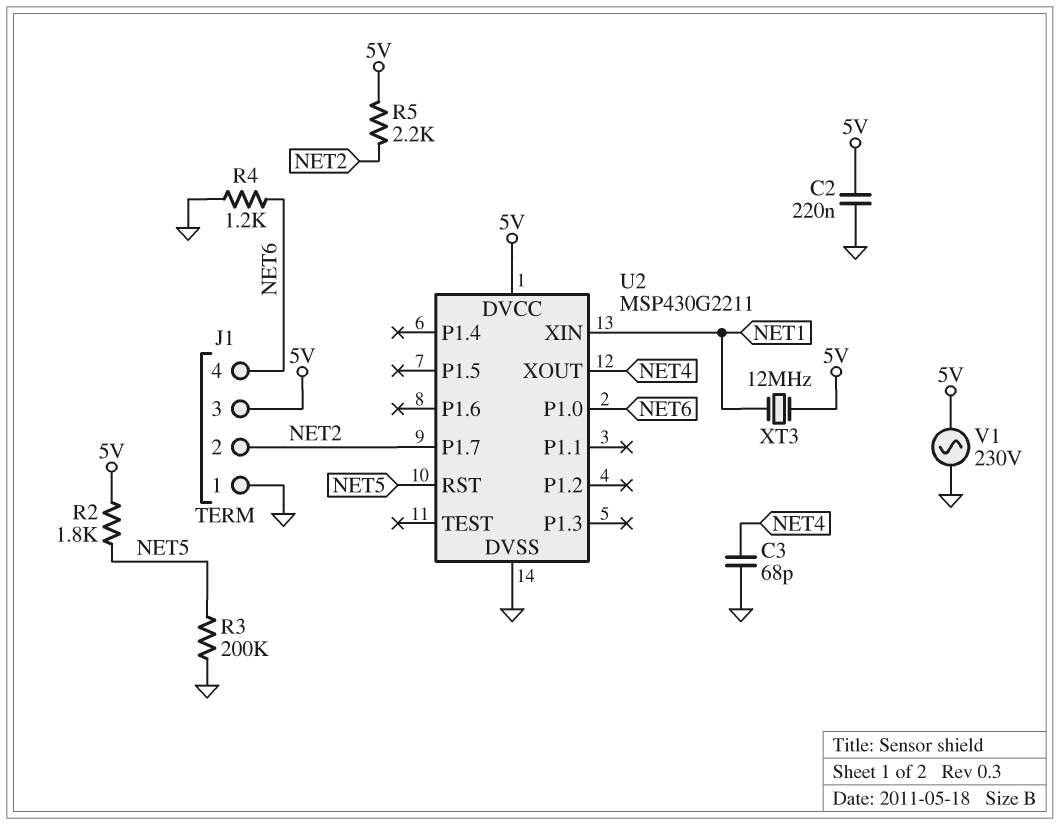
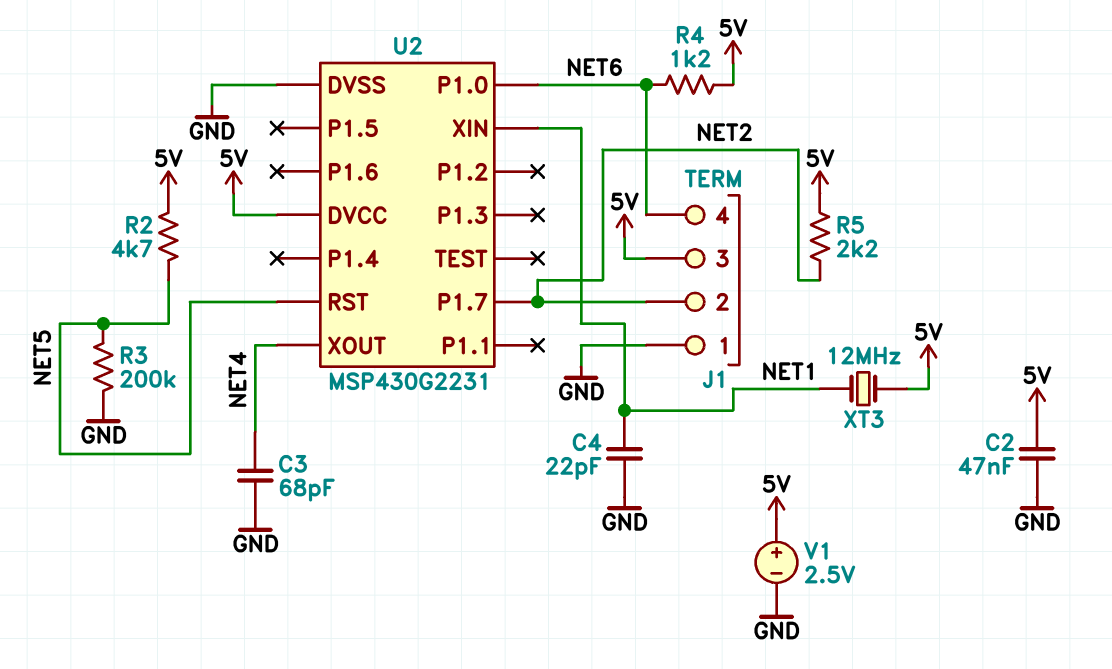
C2: 220nF (5V, GND) -> 47nF (5V, GND)
C4: none -> 22pF (GND, NET1)
R2: 1.8k (5V, NET5) -> 4.7k (5V, NET5)
R4: 1.2k (GND, NET6) -> 1.2k (5V, NET6)
U2: MSP430G2211 -> MSP430G2231
V1: AC 230V (5V, GND) -> 2.5V (plus 5V, minus GND)

